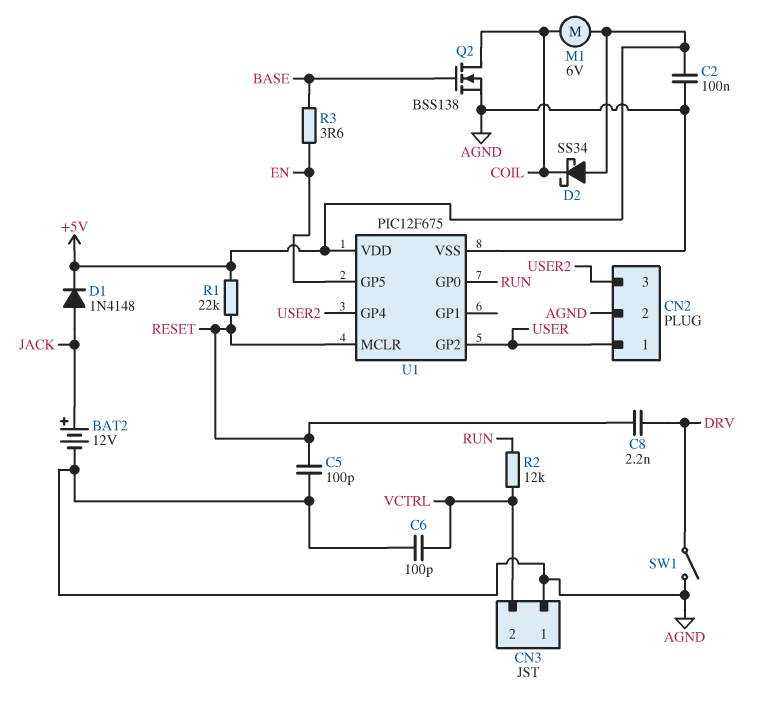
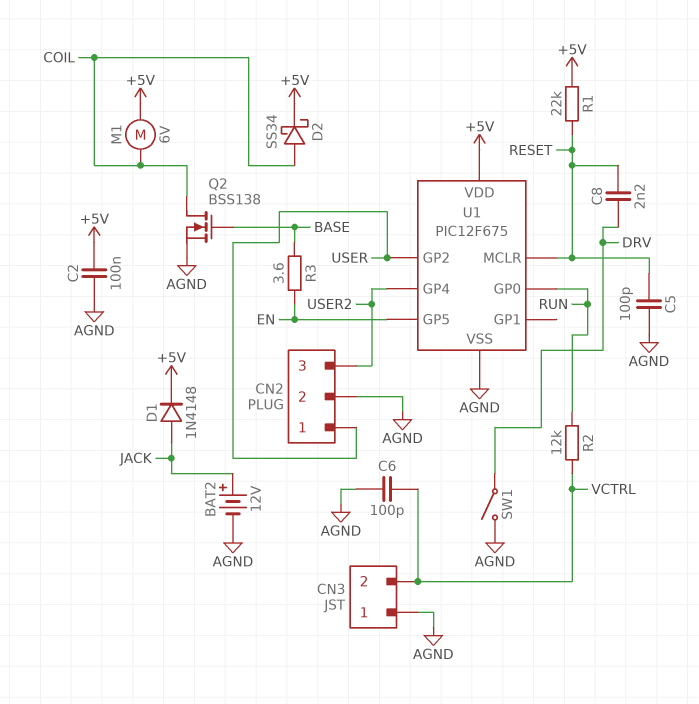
D2: schottky SS34 (A +5V, K COIL) -> schottky SS34 (A COIL, K +5V)

